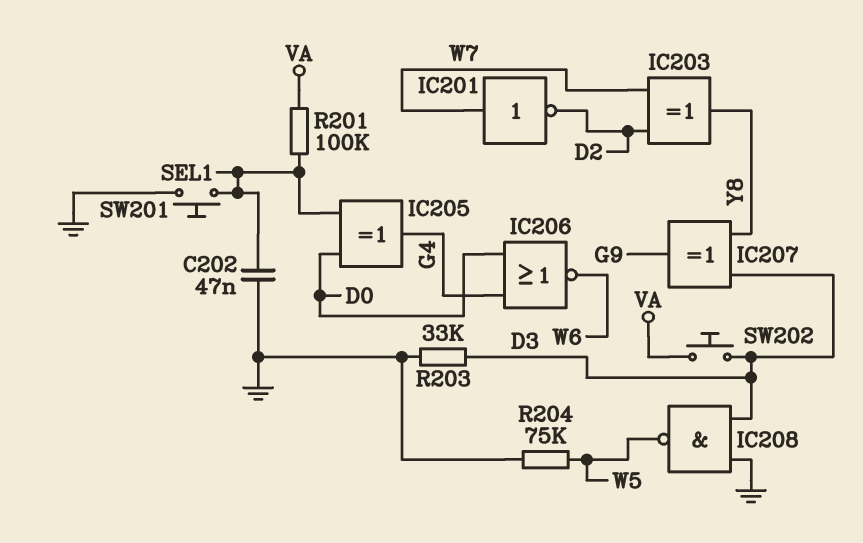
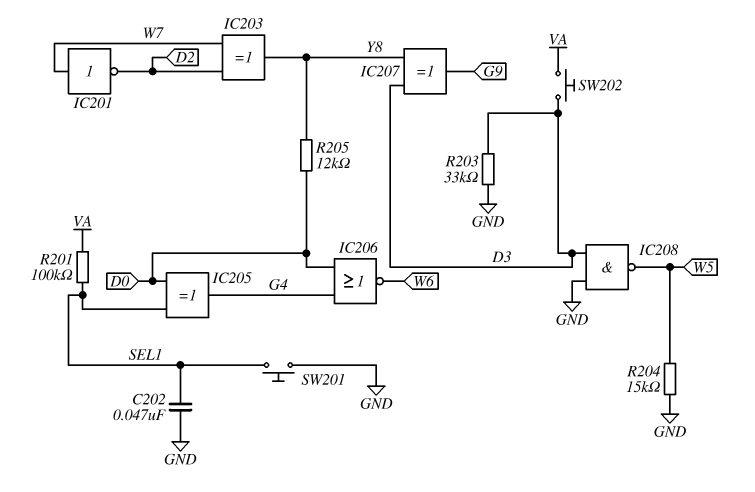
R204: 75k (GND, W5) -> 15k (GND, W5)
R205: none -> 12k (D0, Y8)

